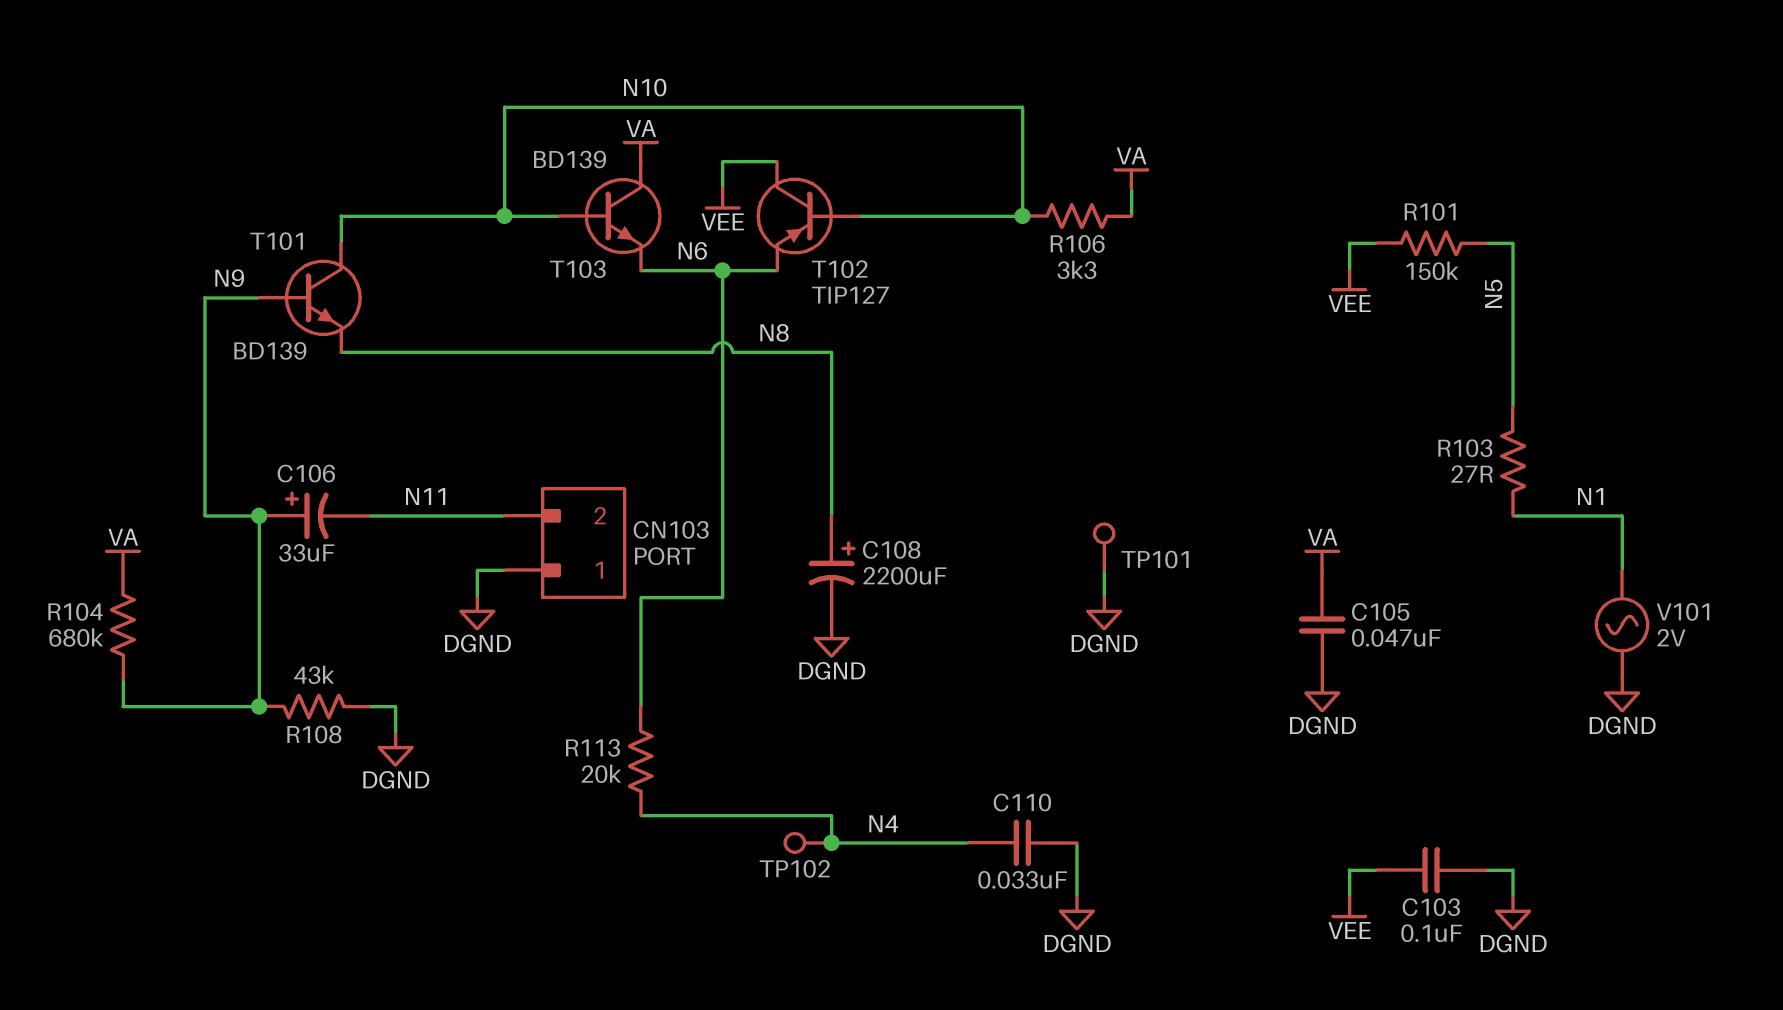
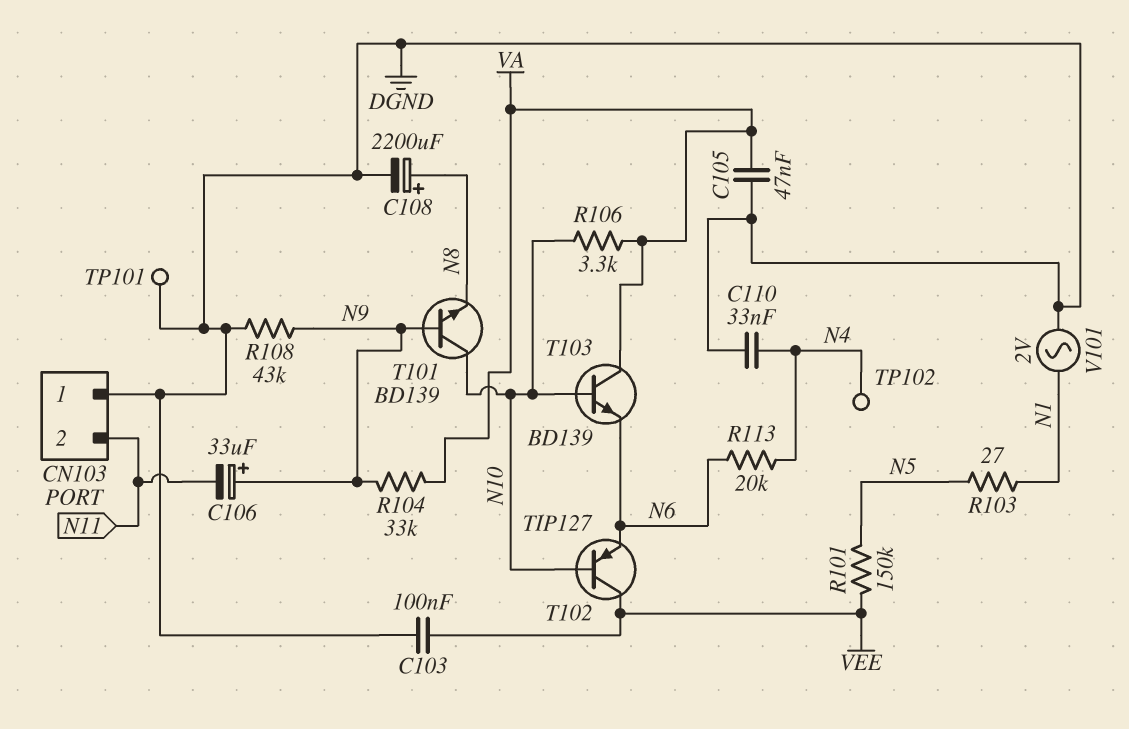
R104: 680k (N9, VA) -> 33k (N9, VA)

